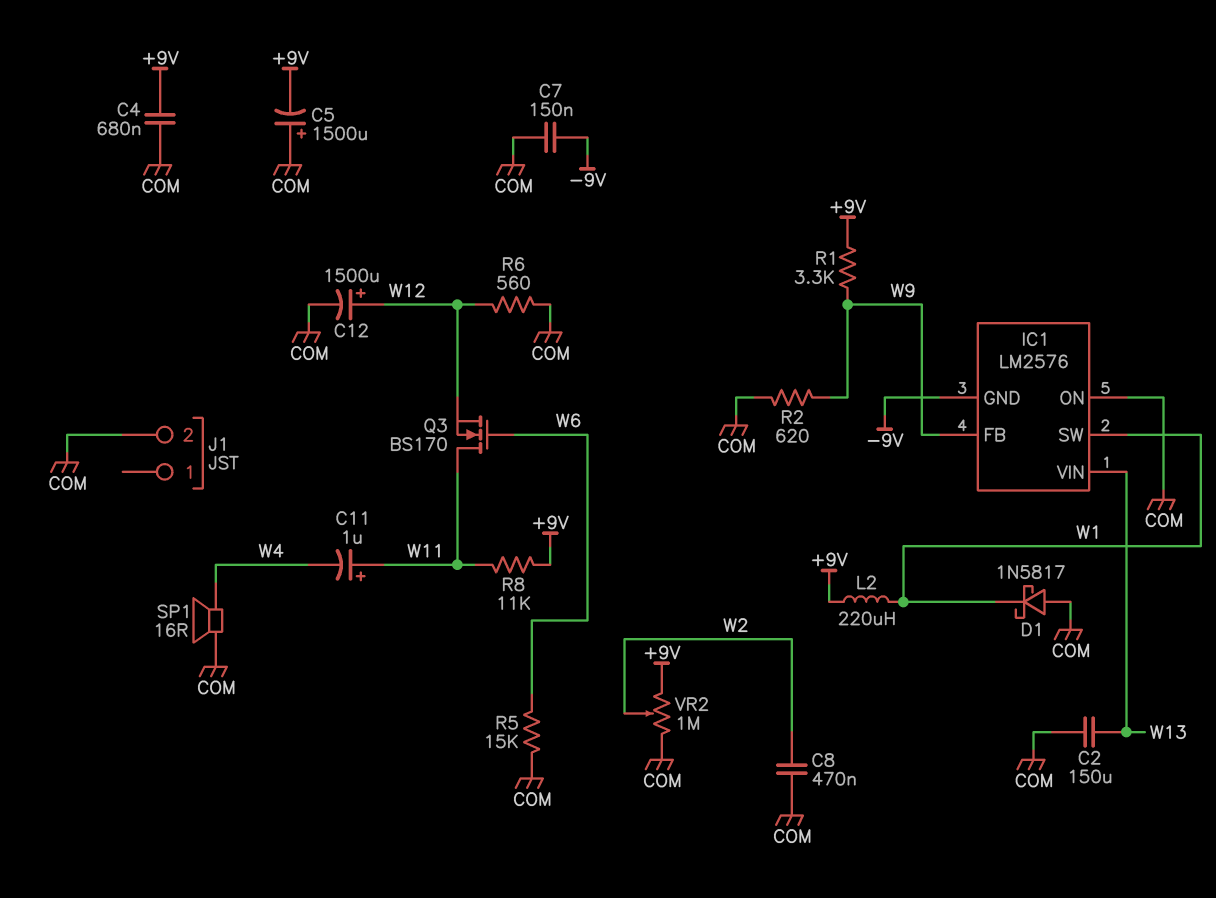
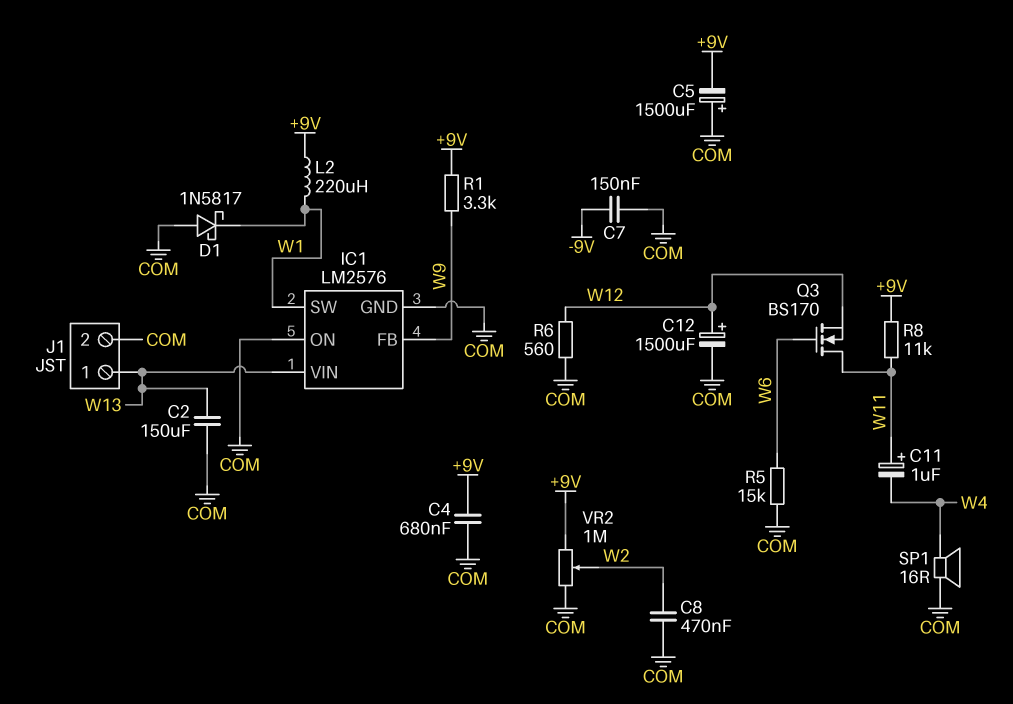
IC1 pin GND: -9V -> COM
J1 pin 1: none -> W13
R2: 620 (COM, W9) -> none

